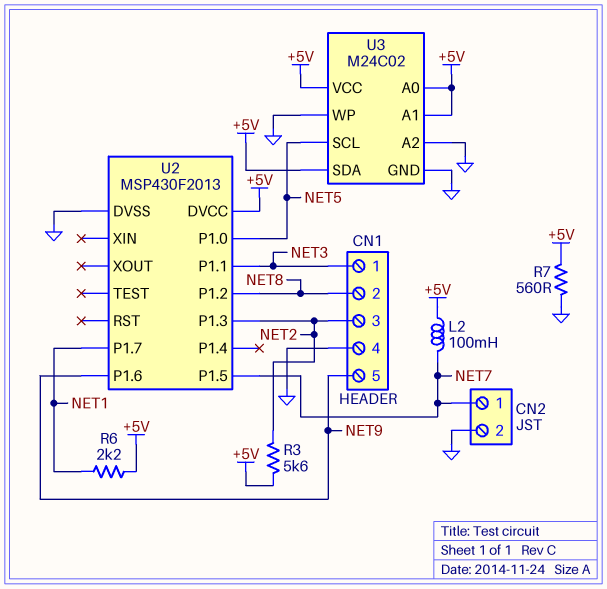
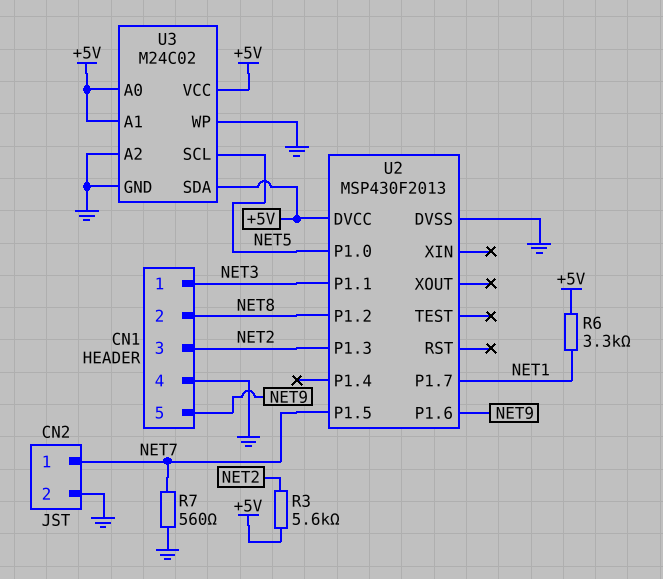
L2: 100mH (+5V, NET7) -> none
R6: 2.2k (+5V, NET1) -> 3.3k (+5V, NET1)
R7: 560 (+5V, GND) -> 560 (GND, NET7)

